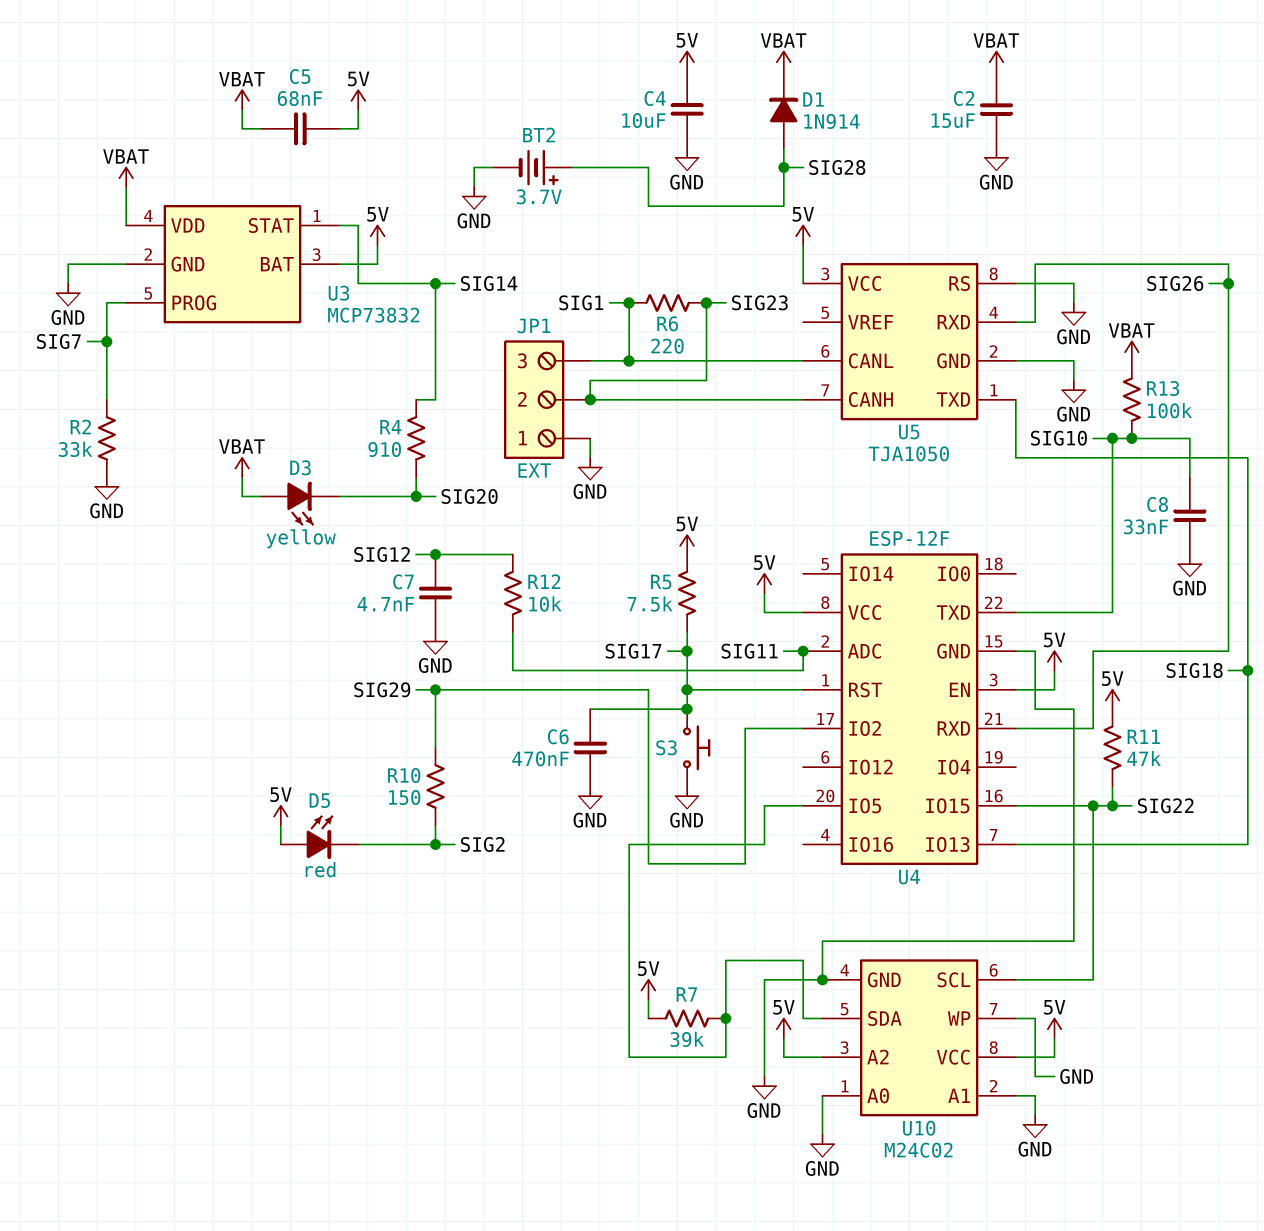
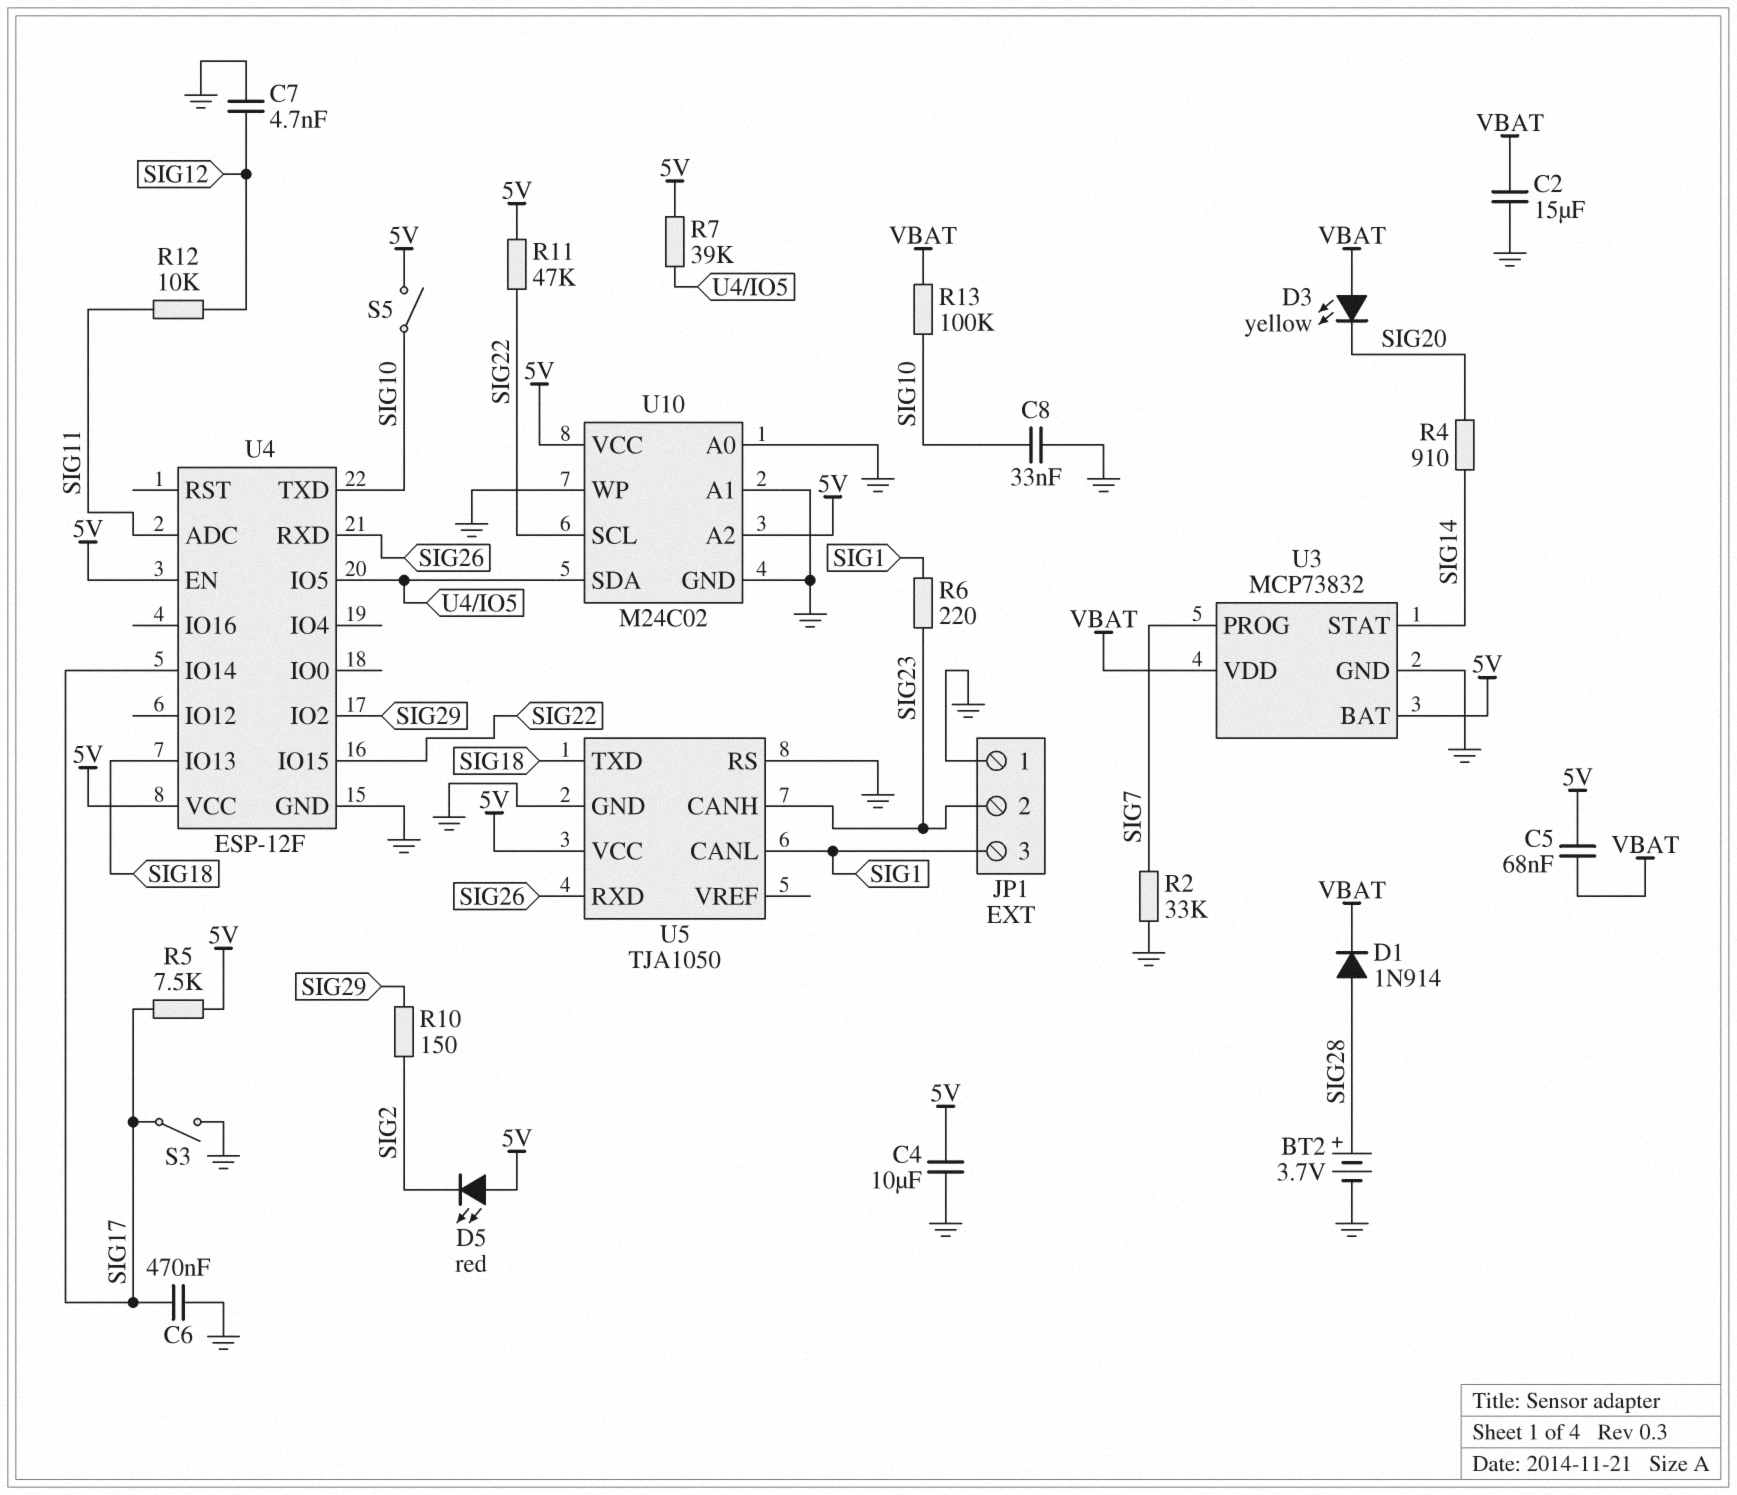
S3: button (GND, SIG17) -> switch (GND, SIG17)
S5: none -> switch (5V, SIG10)
U4 pin IO14: none -> SIG17
U4 pin RST: SIG17 -> none

